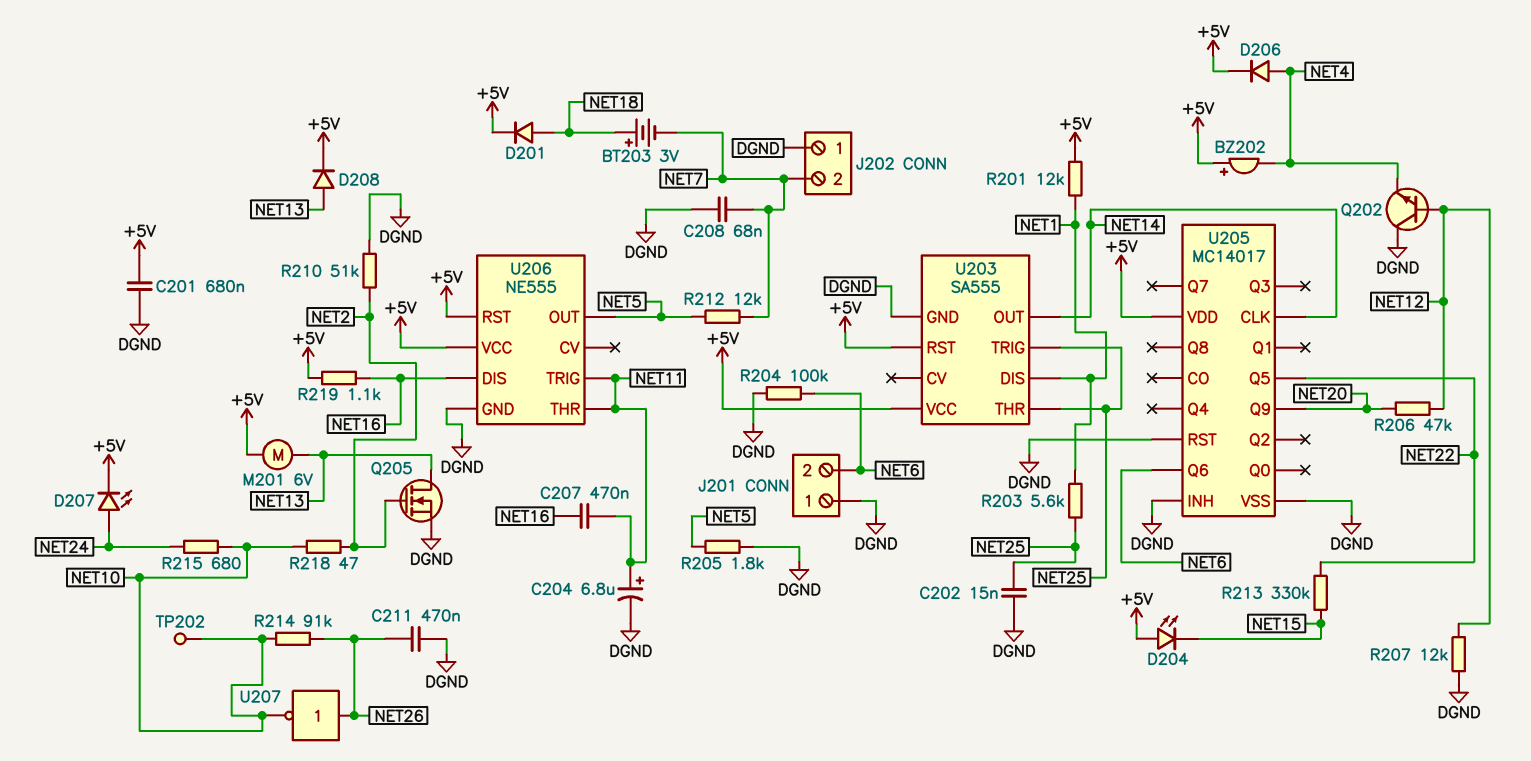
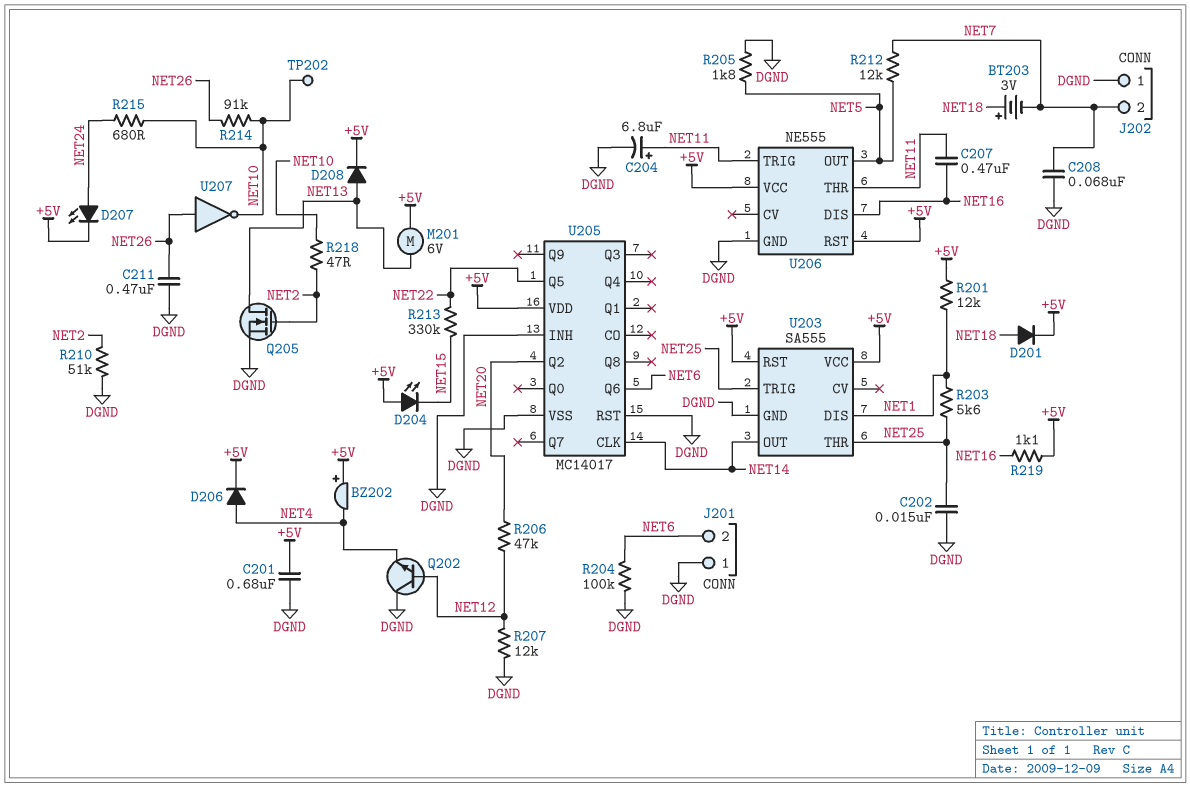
U205 pin Q2: none -> NET20
U205 pin Q9: NET20 -> none

